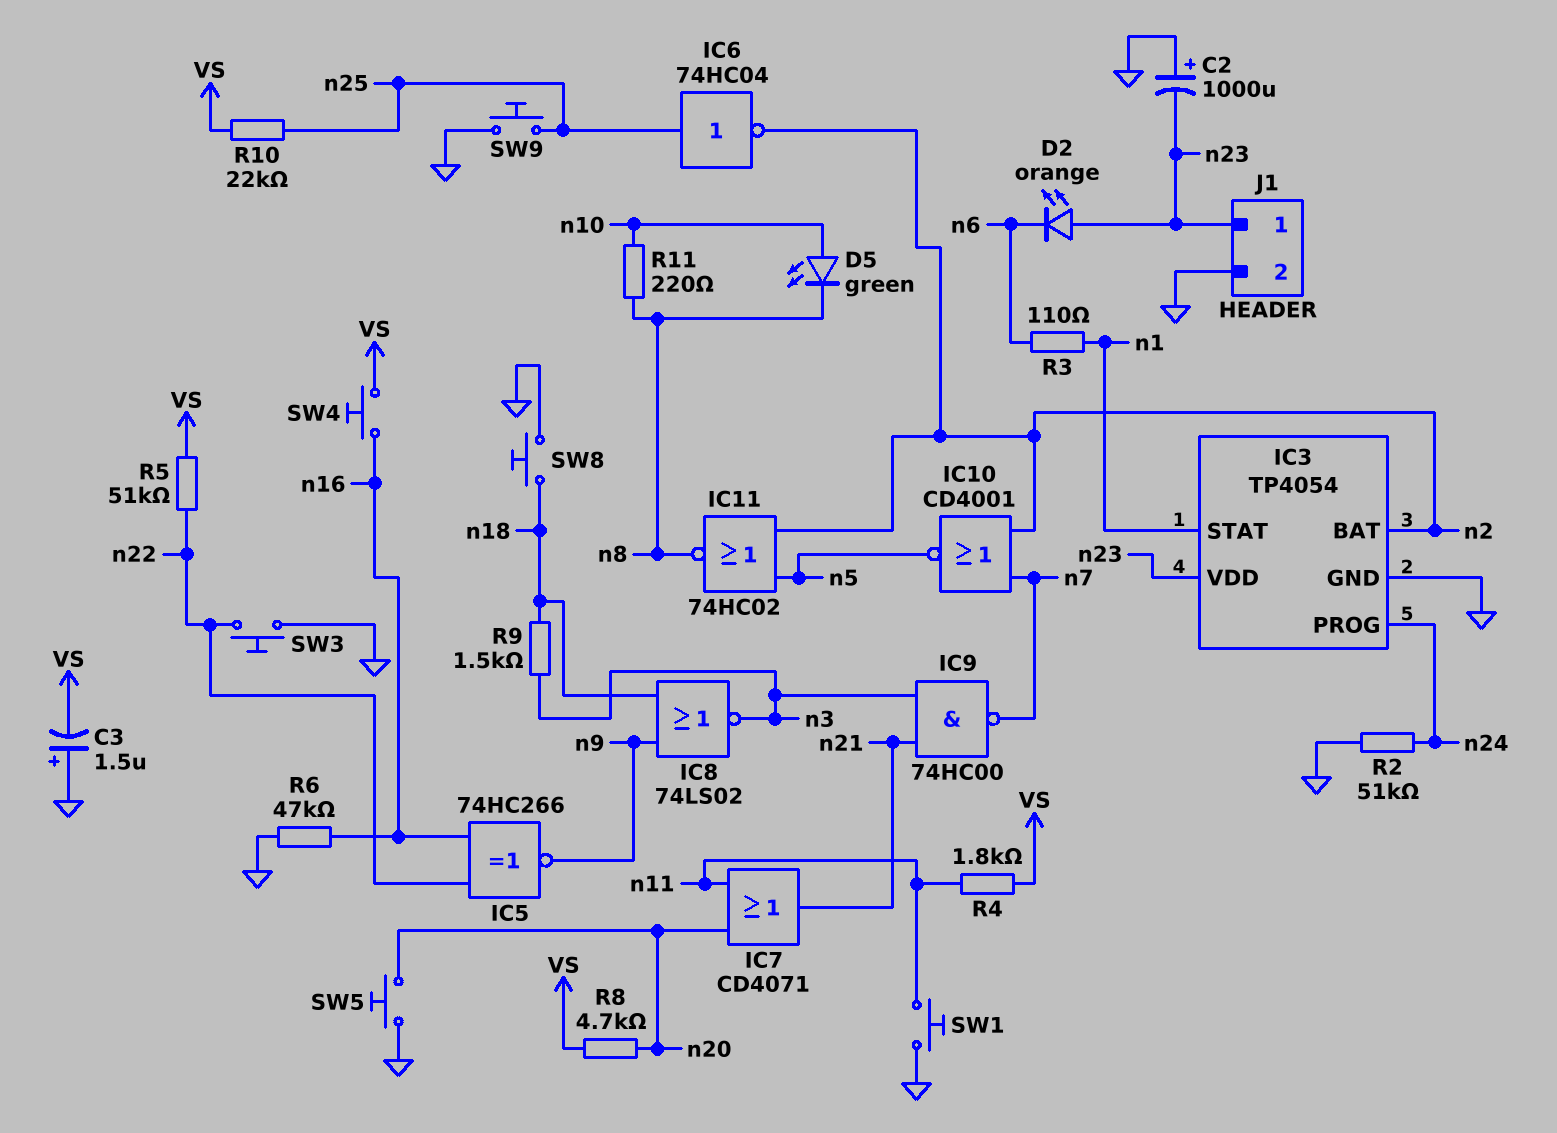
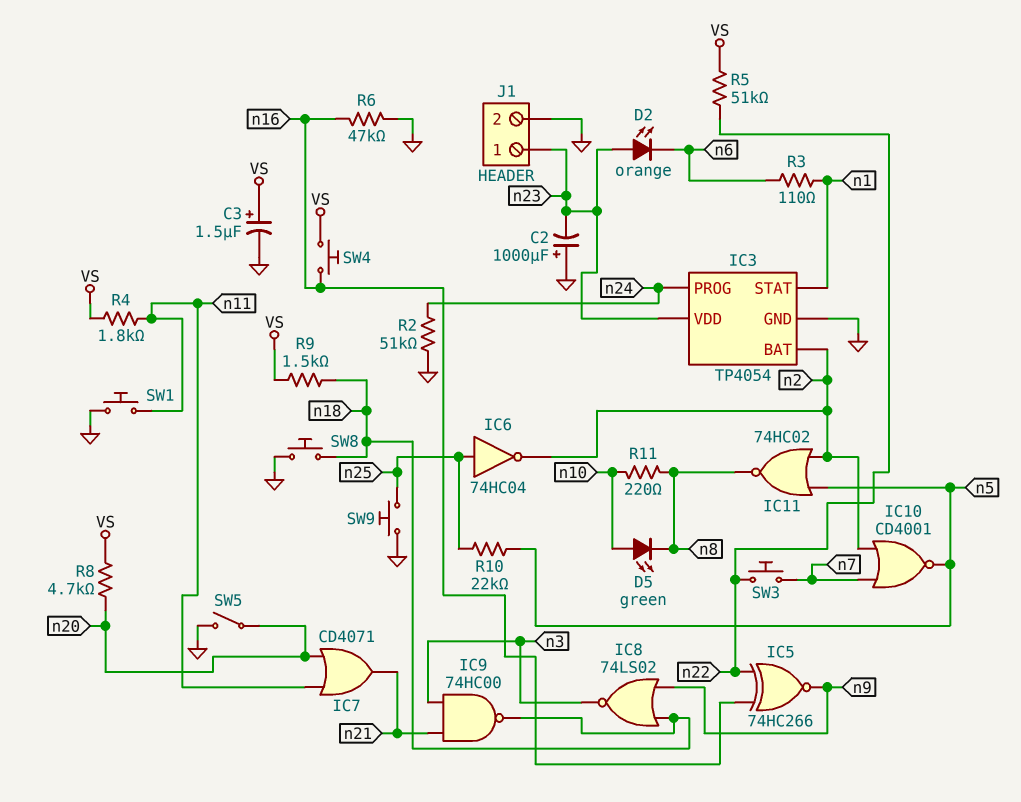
C3: 1.5uF (plus GND, minus VS) -> 1.5uF (plus VS, minus GND)
IC9: NAND 74HC00 (in n3, in n21, out n7) -> NAND 74HC00 (in n3, in n21, out n18)
R9: 1.5k (n3, n18) -> 1.5k (VS, n18)
R10: 22k (VS, n25) -> 22k (n5, n25)
SW3: button (GND, n22) -> button (n7, n22)
SW5: button (GND, n20) -> switch (GND, n20)

